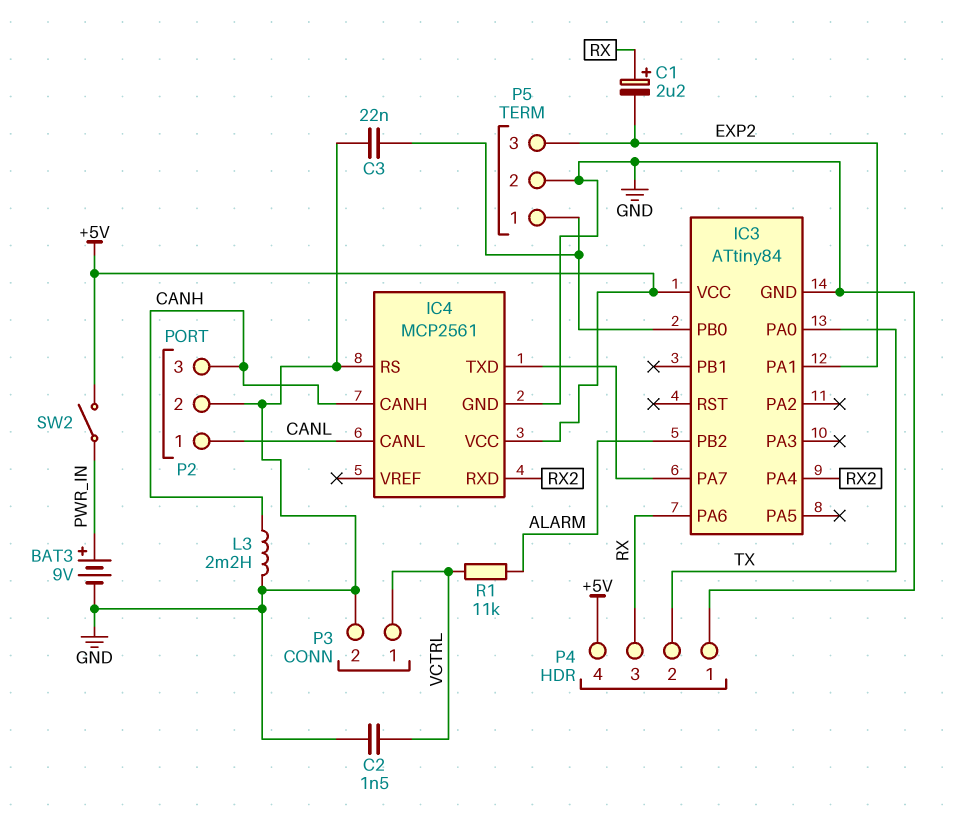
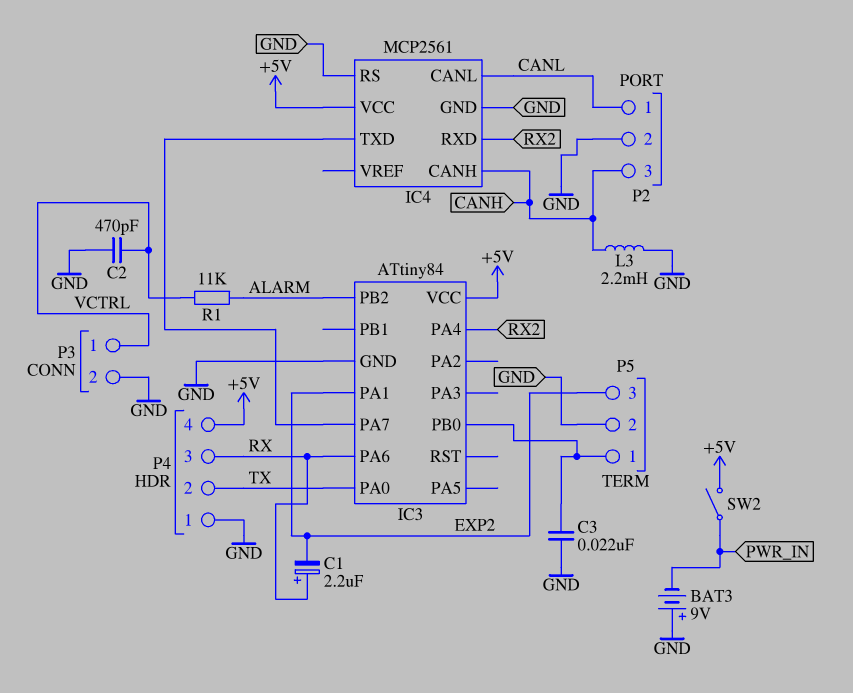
BAT3: 9V (plus PWR_IN, minus GND) -> 9V (plus GND, minus PWR_IN)
C2: 1.5nF (GND, VCTRL) -> 470pF (GND, VCTRL)

